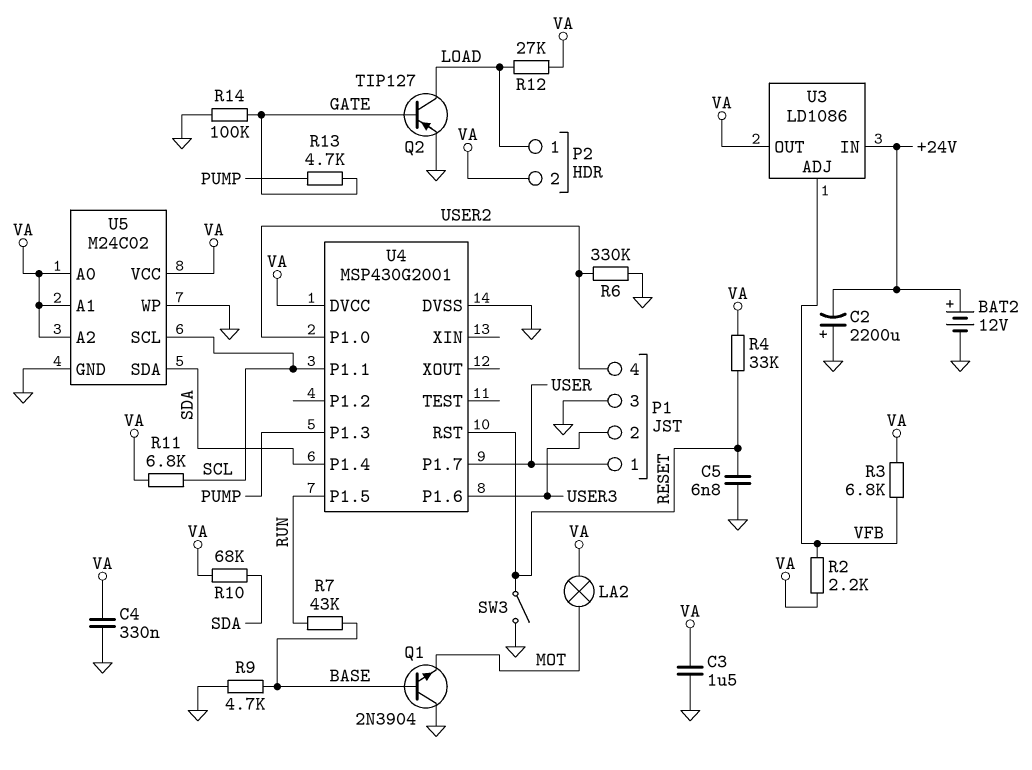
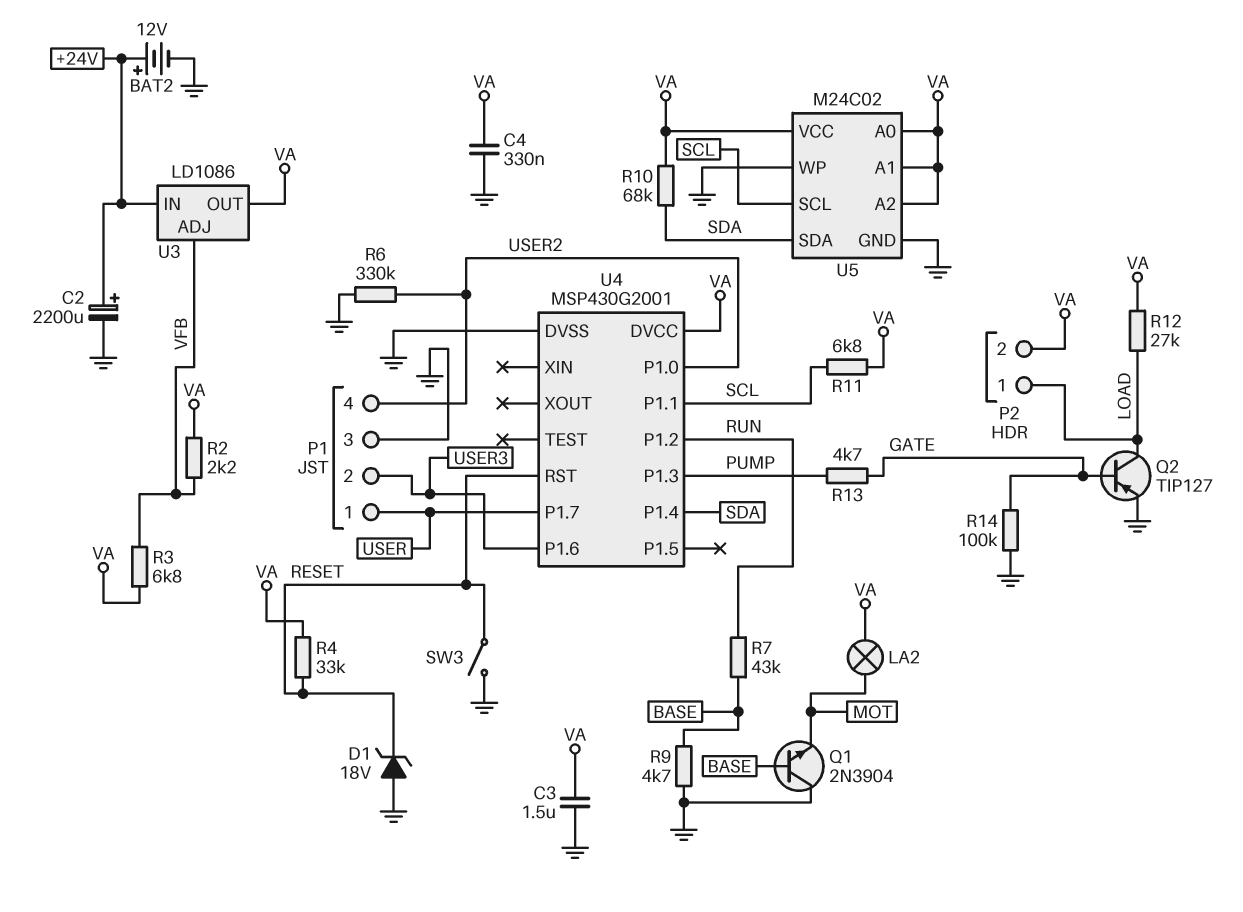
C2: 2200uF (plus GND, minus +24V) -> 2200uF (plus +24V, minus GND)
C5: 6.8nF (GND, RESET) -> none
D1: none -> zener 18V (A GND, K RESET)
U4 pin P1.2: none -> RUN
U4 pin P1.5: RUN -> none

